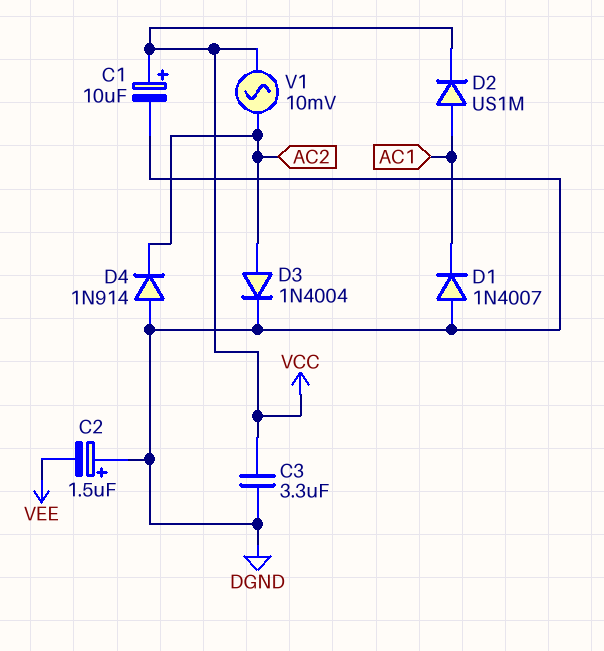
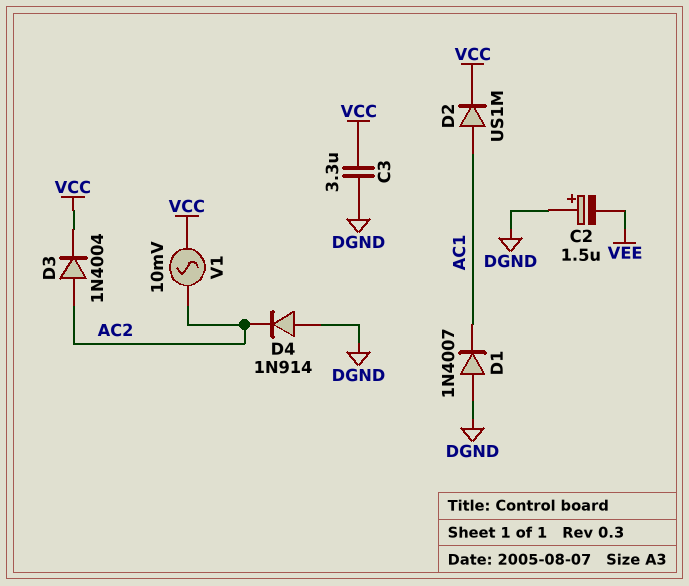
C1: 10uF (plus VCC, minus DGND) -> none
D3: diode 1N4004 (A AC2, K DGND) -> diode 1N4004 (A AC2, K VCC)

